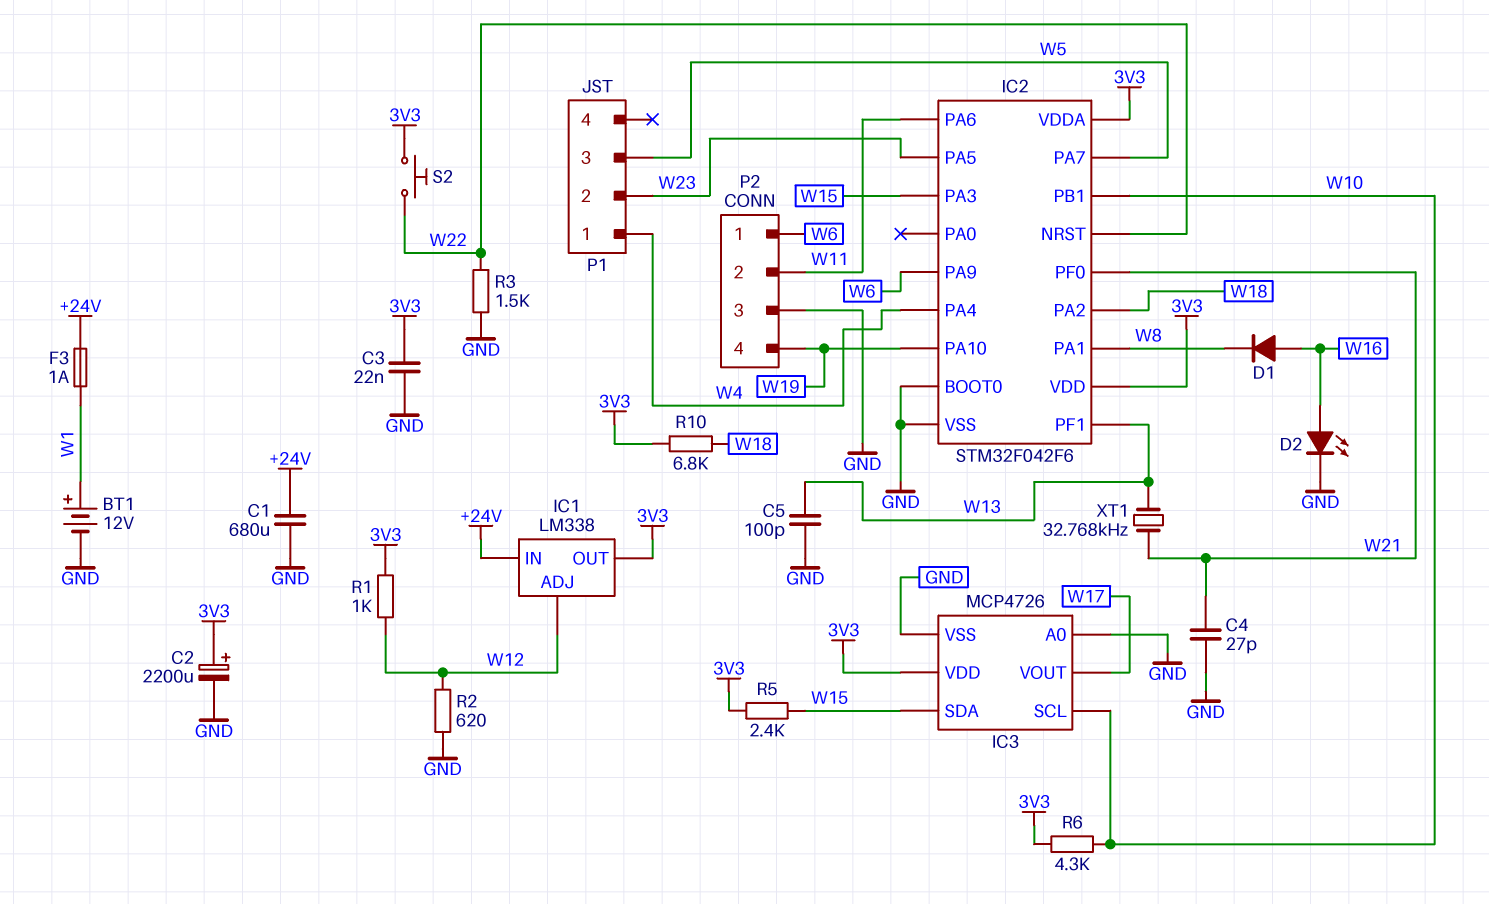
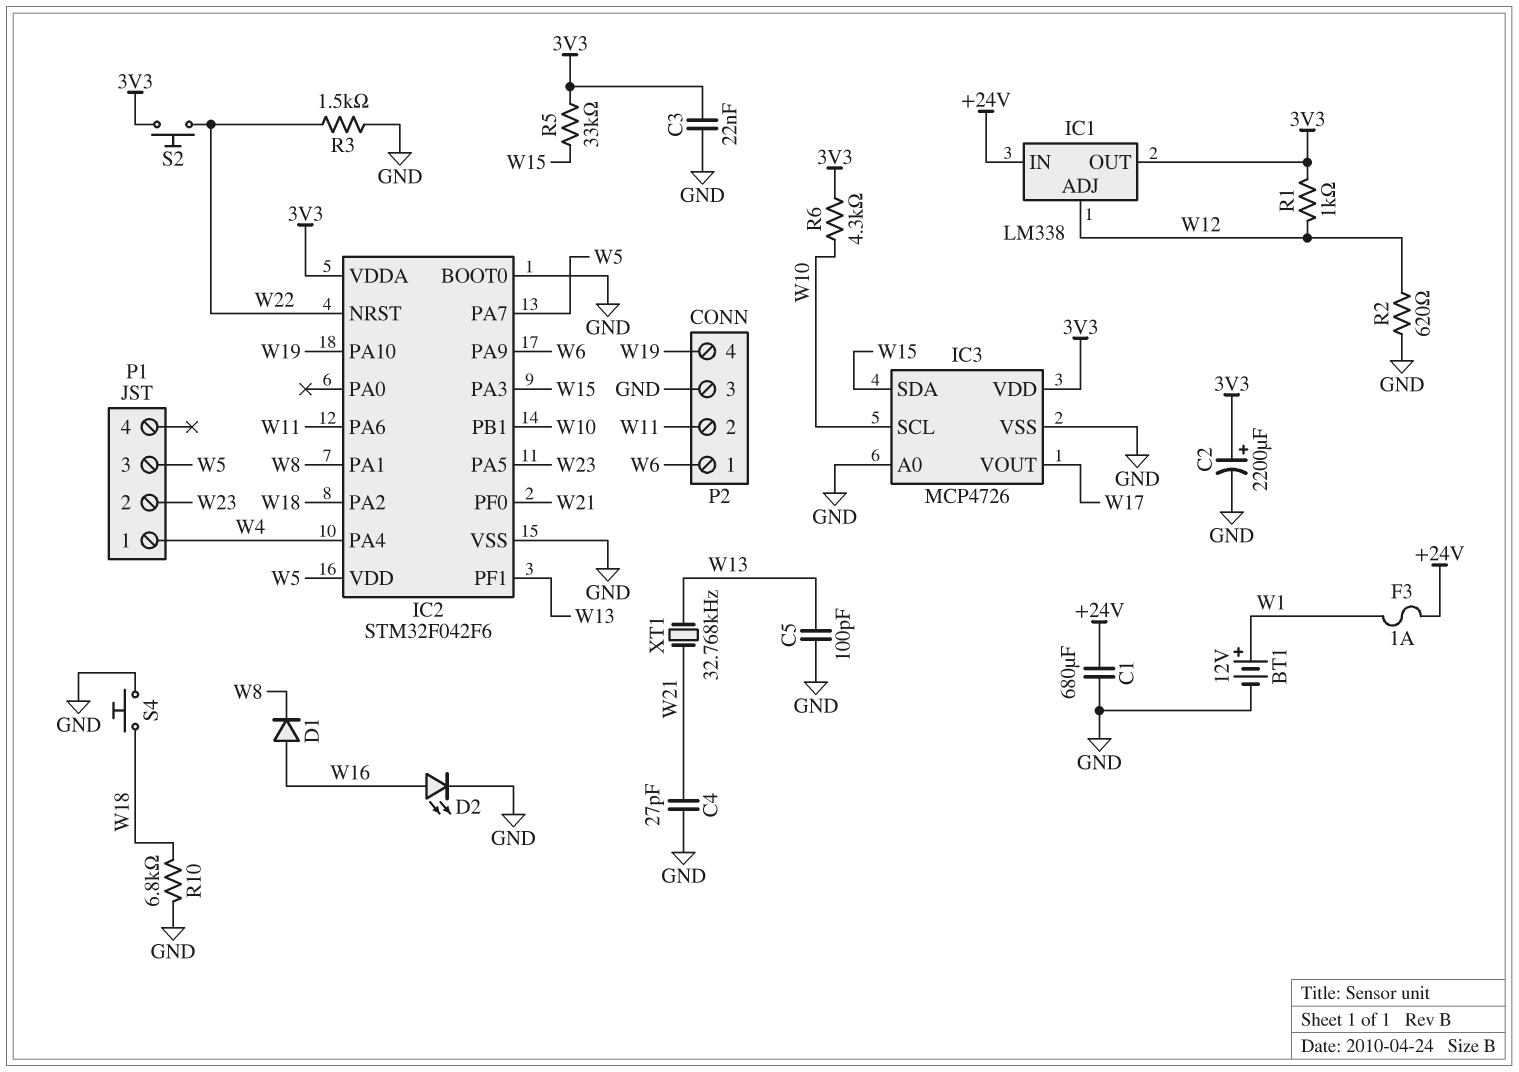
IC2 pin VDD: 3V3 -> W5
R5: 2.4k (3V3, W15) -> 33k (3V3, W15)
R10: 6.8k (3V3, W18) -> 6.8k (GND, W18)
S4: none -> button (GND, W18)

